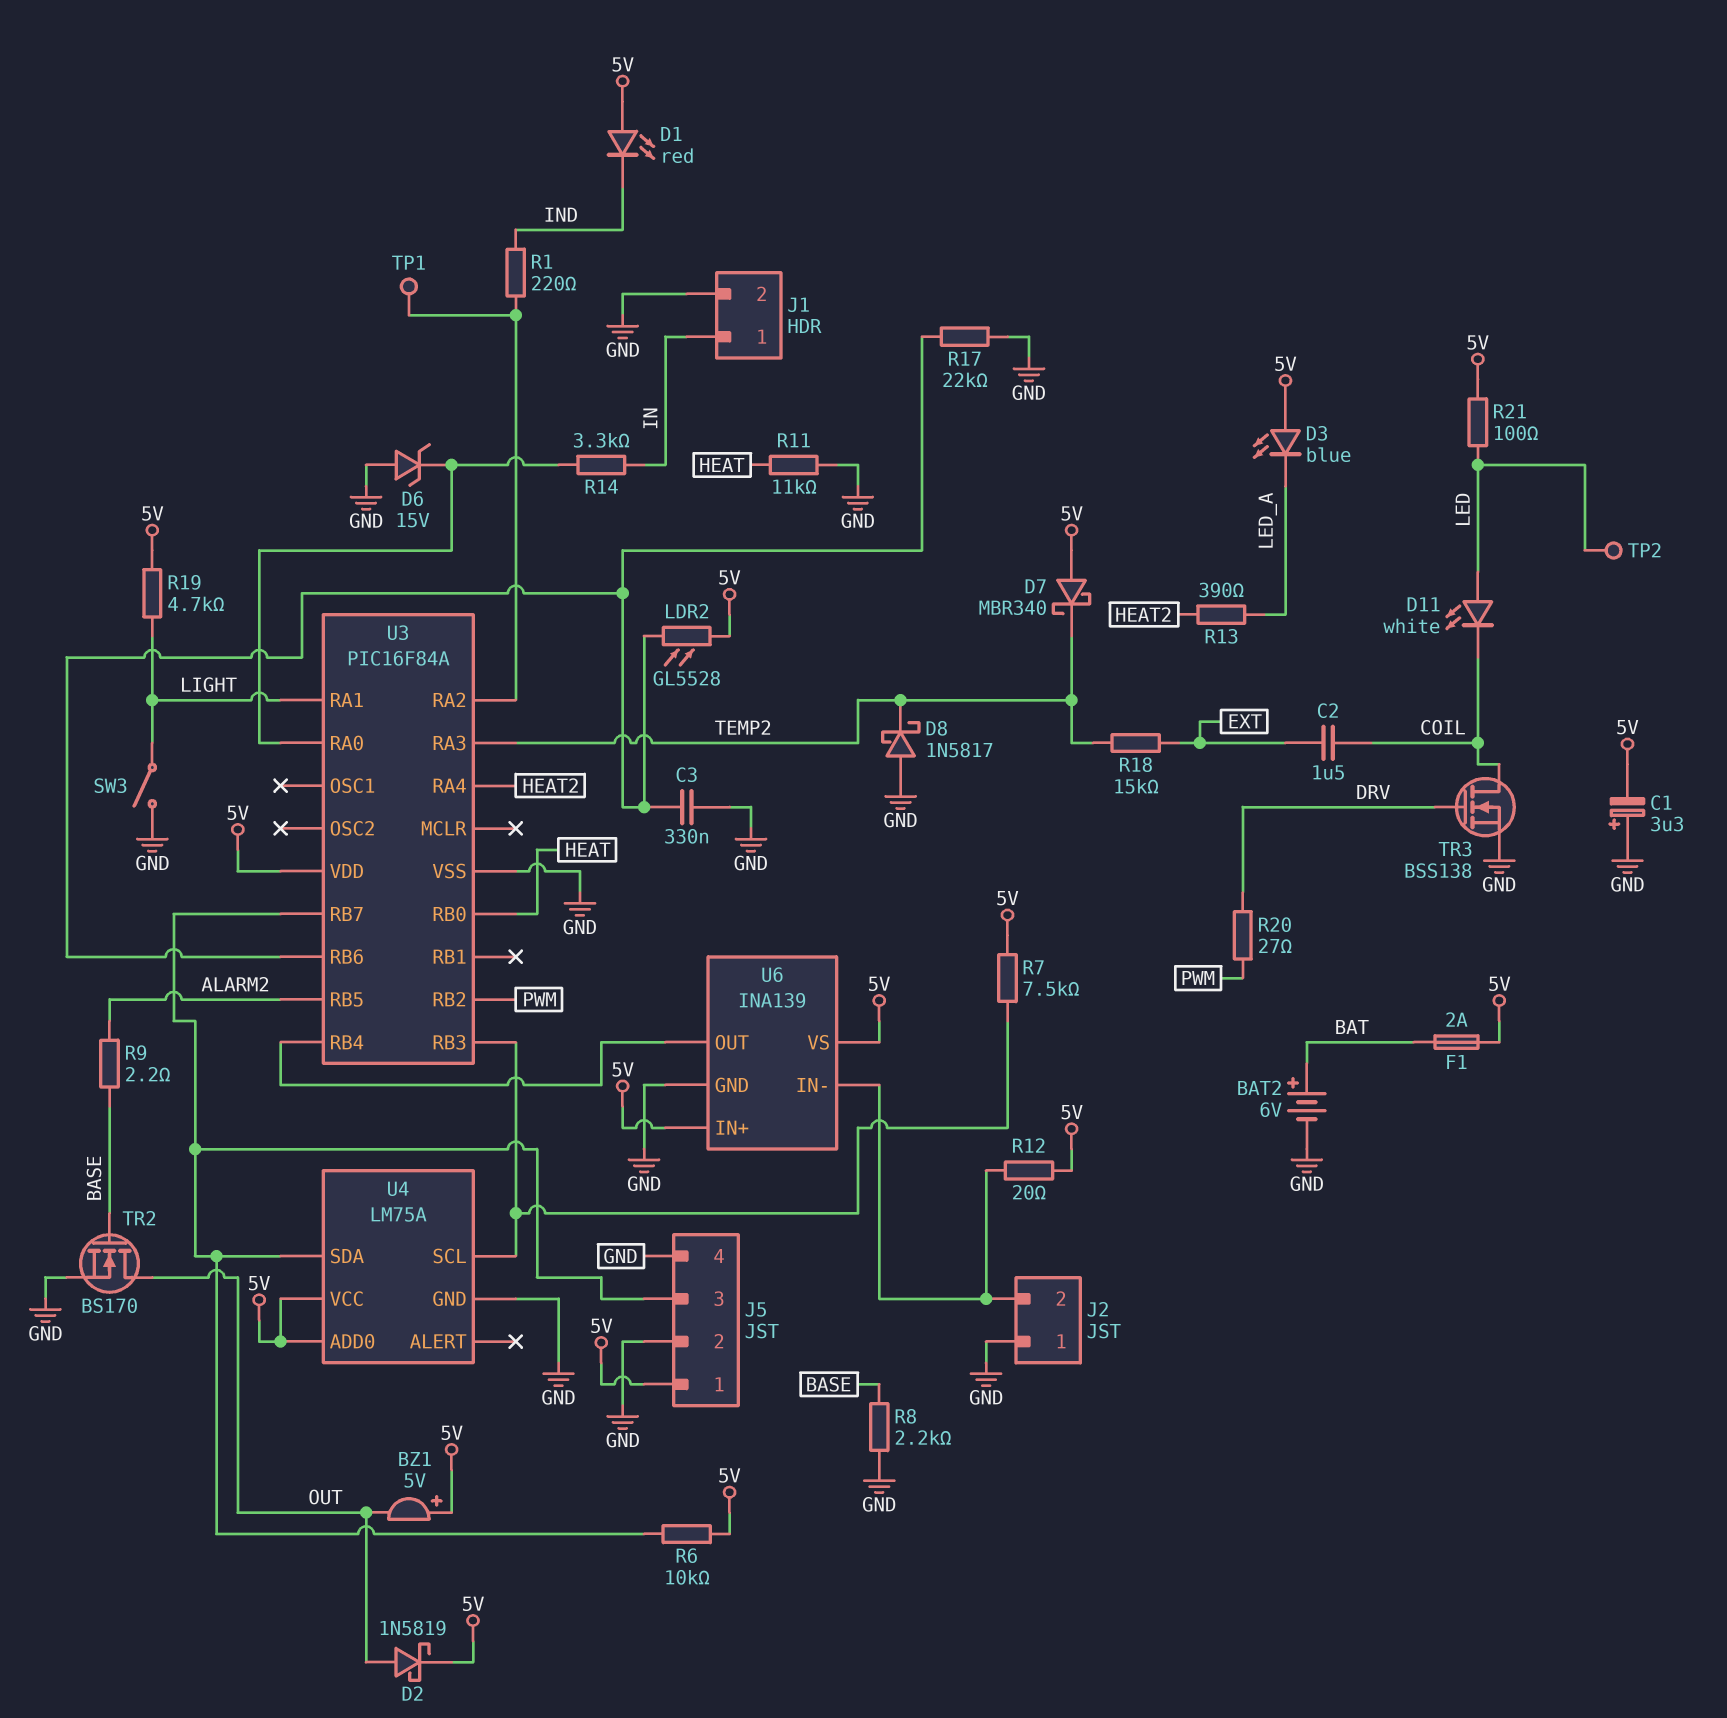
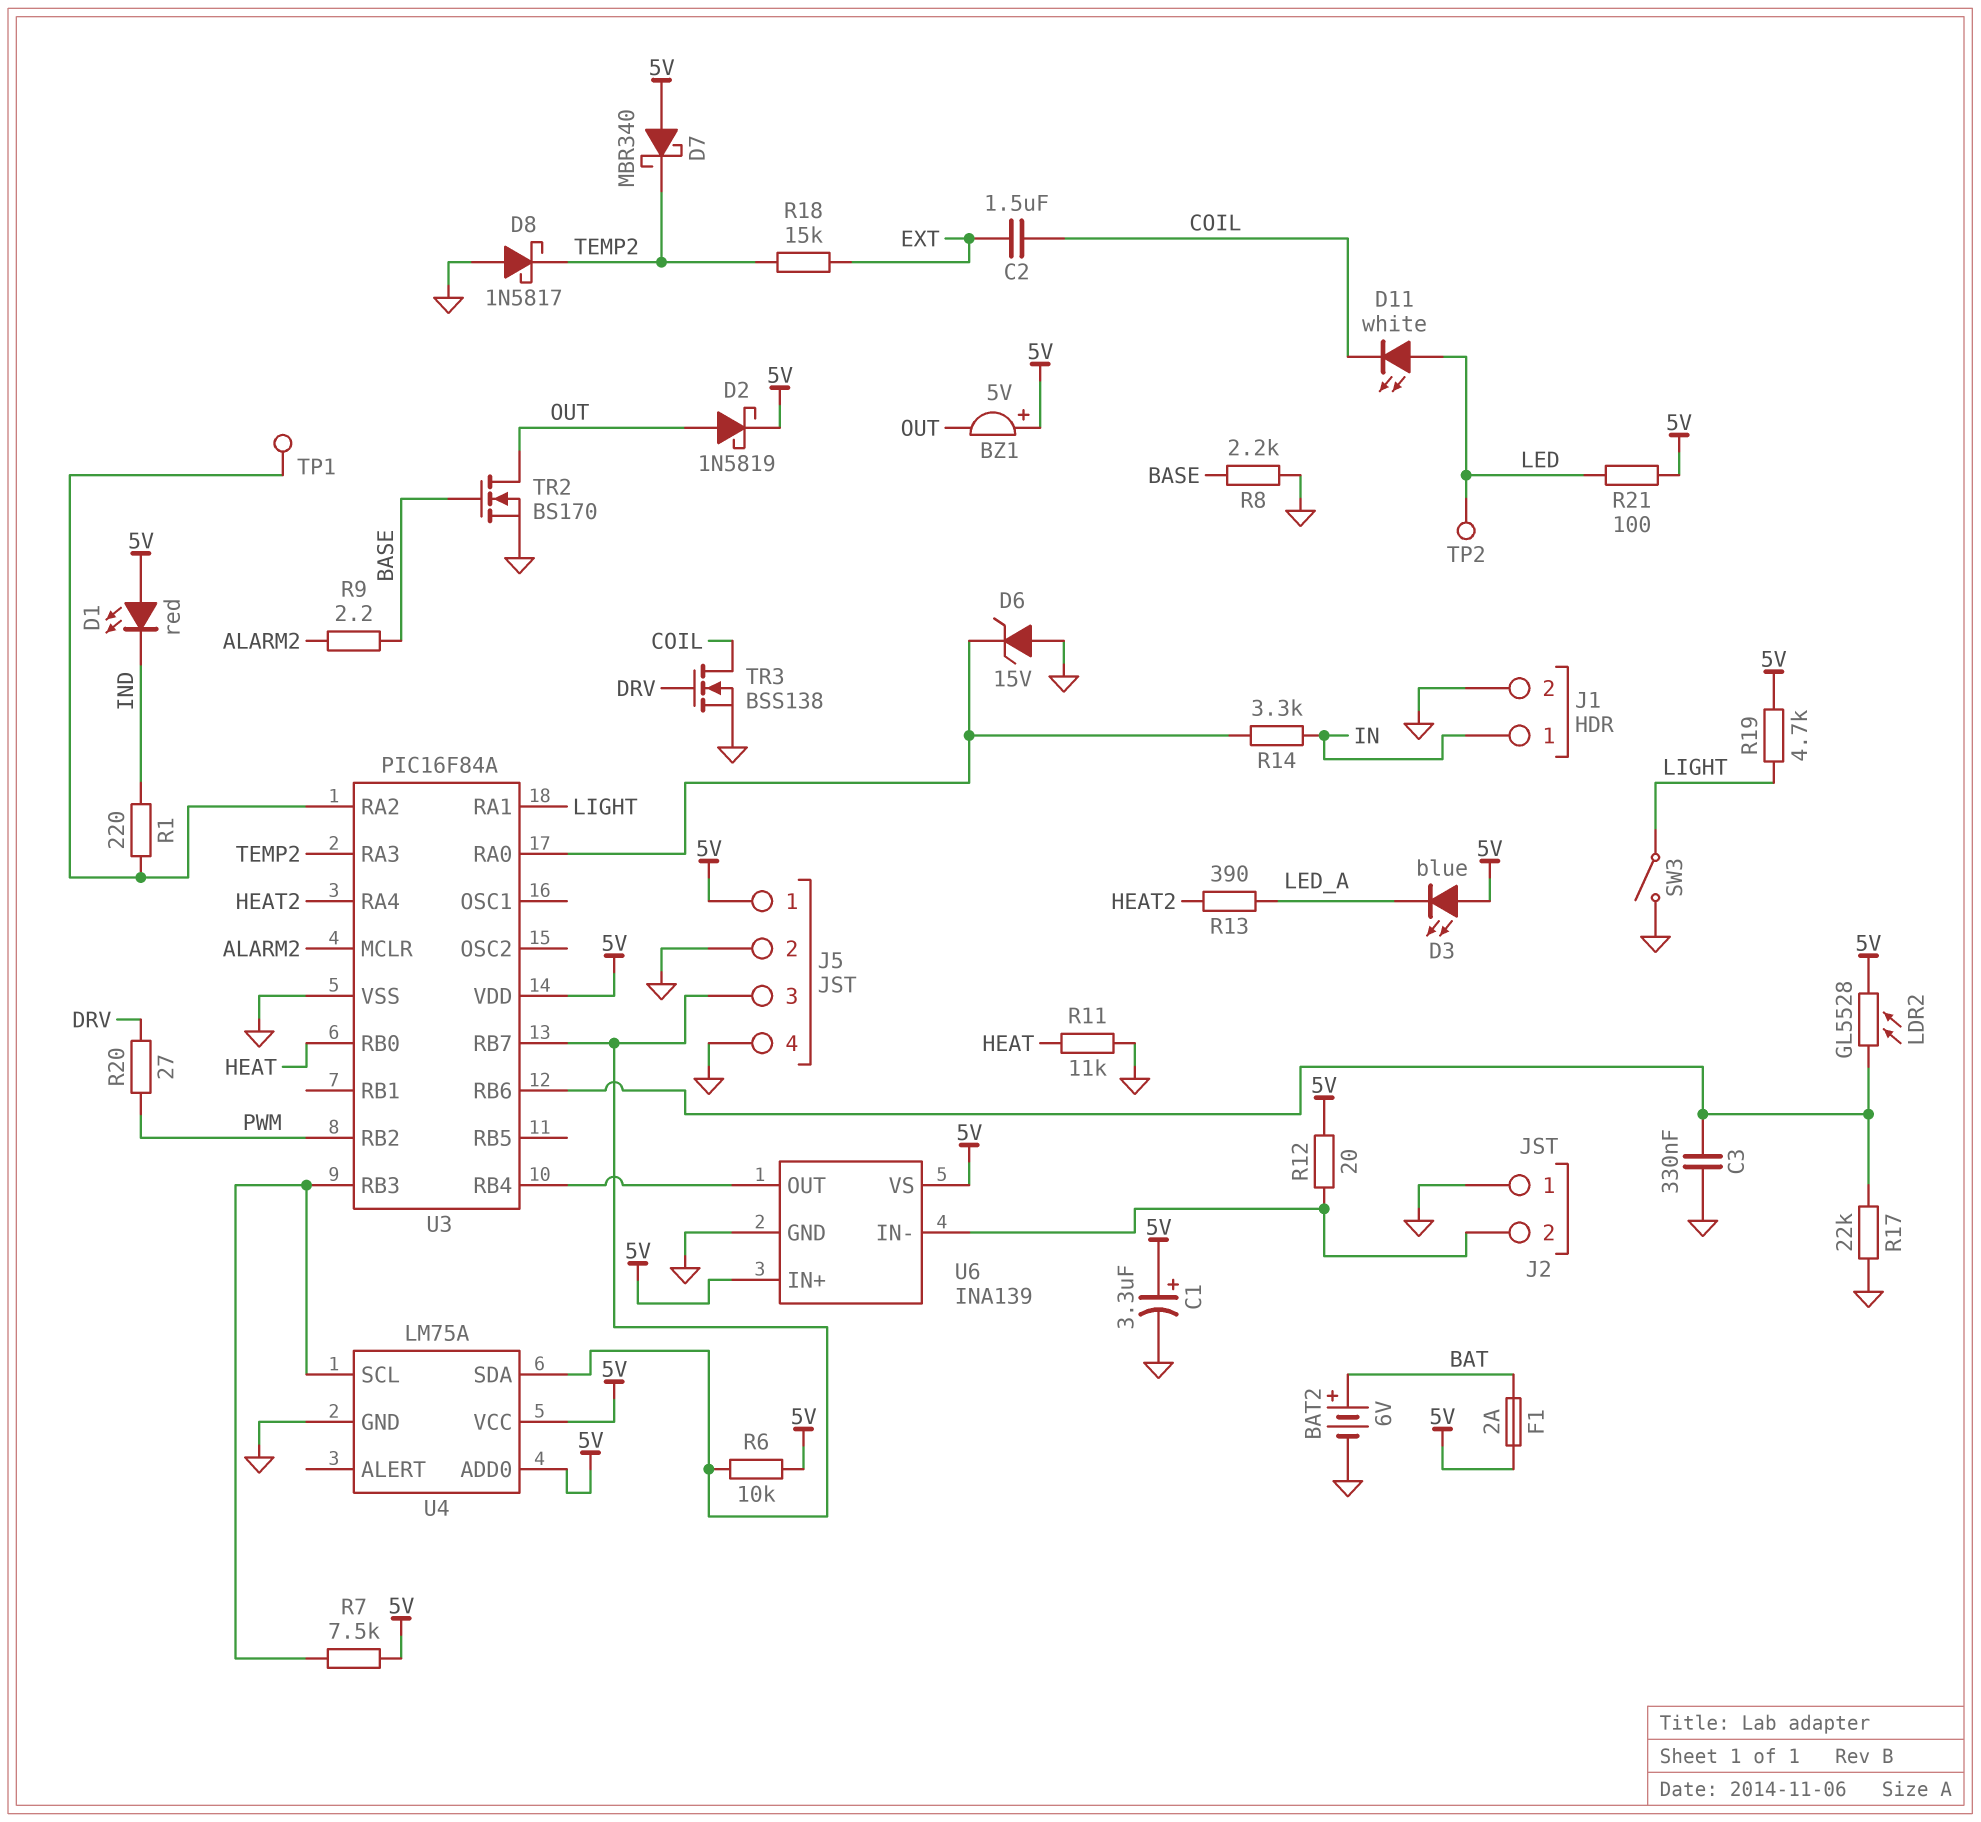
C1: 3.3uF (plus GND, minus 5V) -> 3.3uF (plus 5V, minus GND)
U3 pin MCLR: none -> ALARM2
U3 pin RB5: ALARM2 -> none

